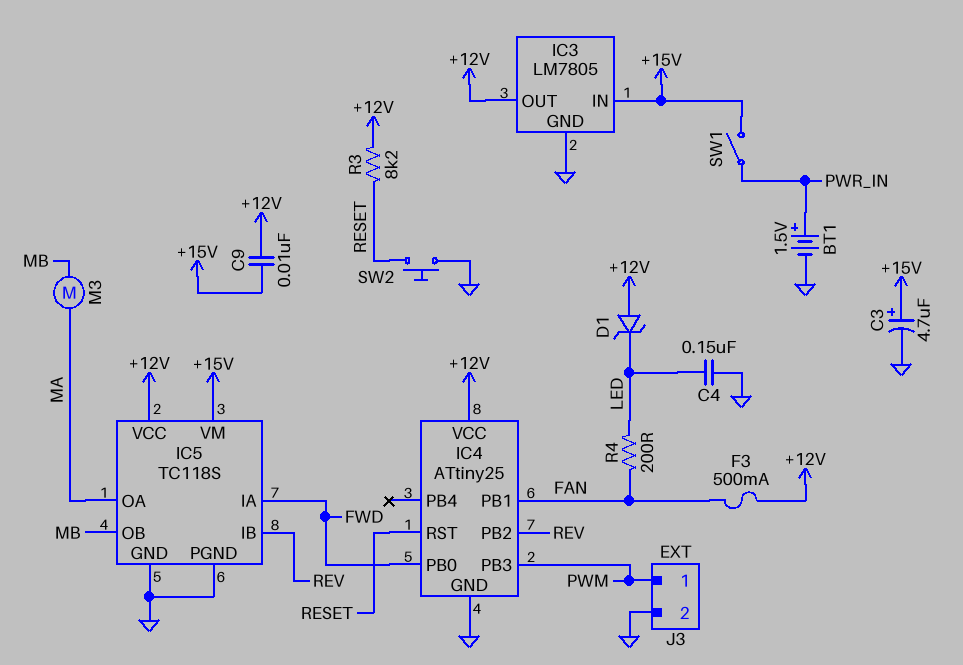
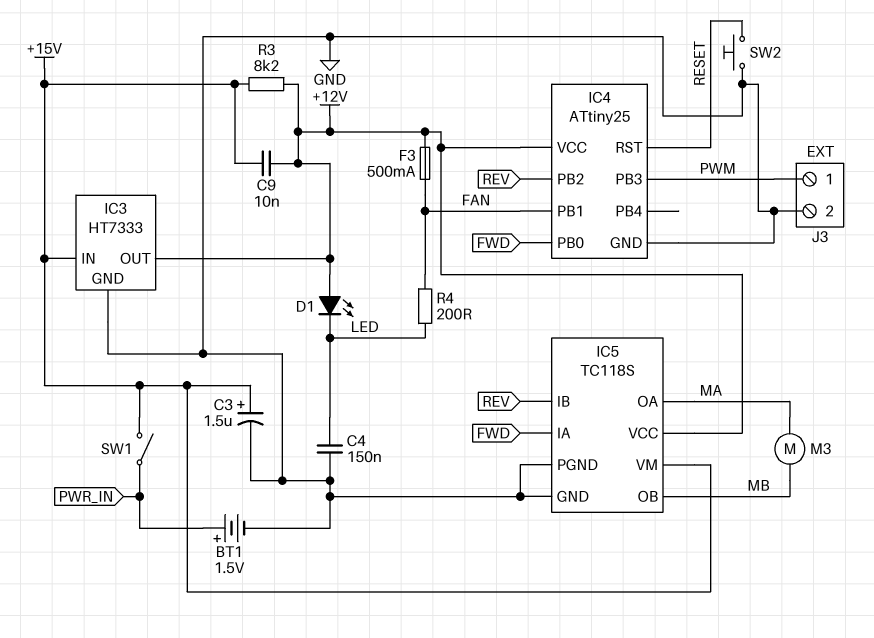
C3: 4.7uF (plus +15V, minus GND) -> 1.5uF (plus +15V, minus GND)
D1: zener (A +12V, K LED) -> LED (A +12V, K LED)
IC3: LM7805 -> HT7333
R3: 8.2k (+12V, RESET) -> 8.2k (+12V, +15V)

